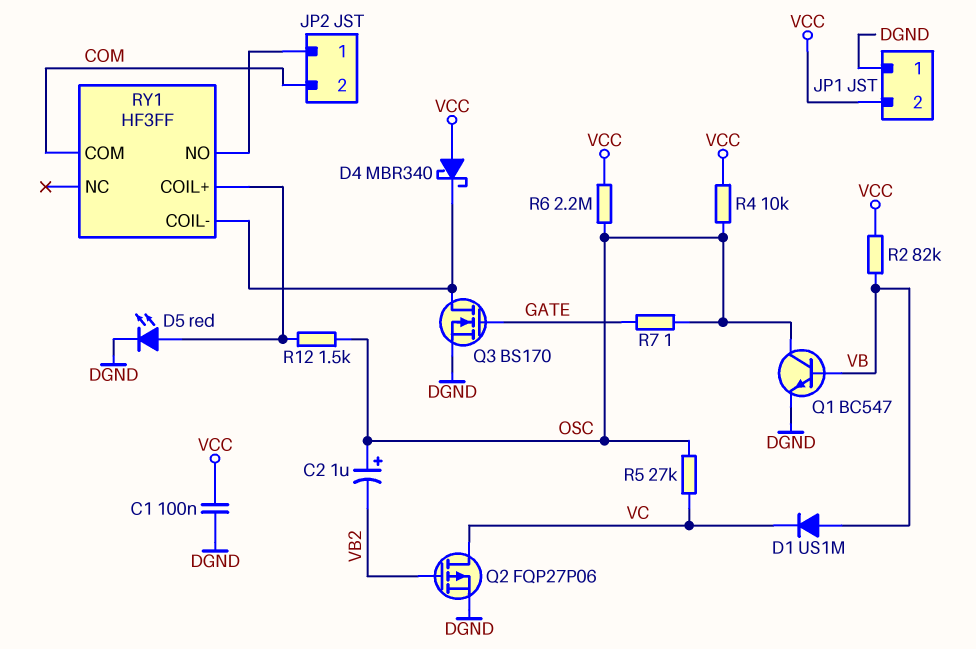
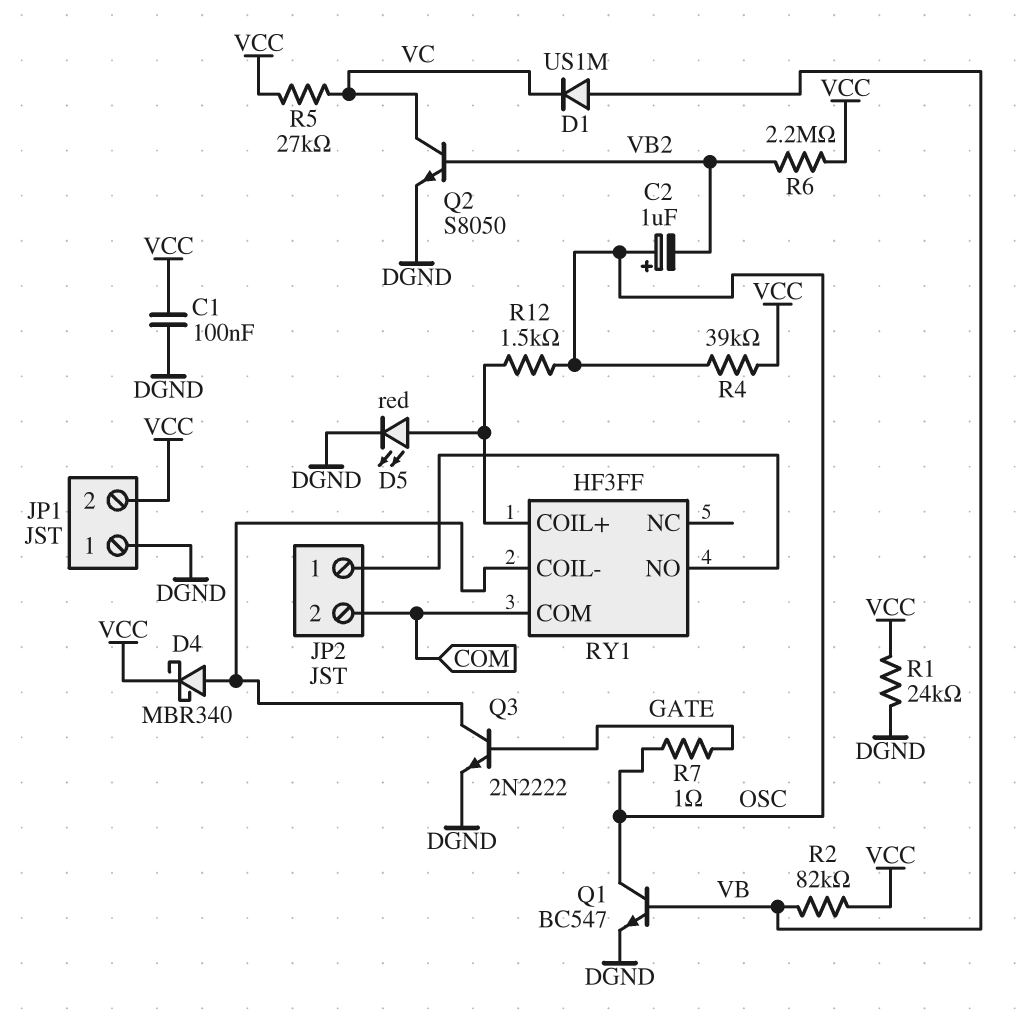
D4: schottky MBR340 (A VCC, K RY1/COIL-) -> schottky MBR340 (A RY1/COIL-, K VCC)
Q2: PMOS FQP27P06 (G VB2, D VC, S DGND) -> NPN S8050 (B VB2, C VC, E DGND)
Q3: NMOS BS170 (G GATE, D RY1/COIL-, S DGND) -> NPN 2N2222 (B GATE, C RY1/COIL-, E DGND)
R1: none -> 24k (DGND, VCC)
R4: 10k (OSC, VCC) -> 39k (OSC, VCC)
R5: 27k (OSC, VC) -> 27k (VC, VCC)
R6: 2.2M (OSC, VCC) -> 2.2M (VB2, VCC)

